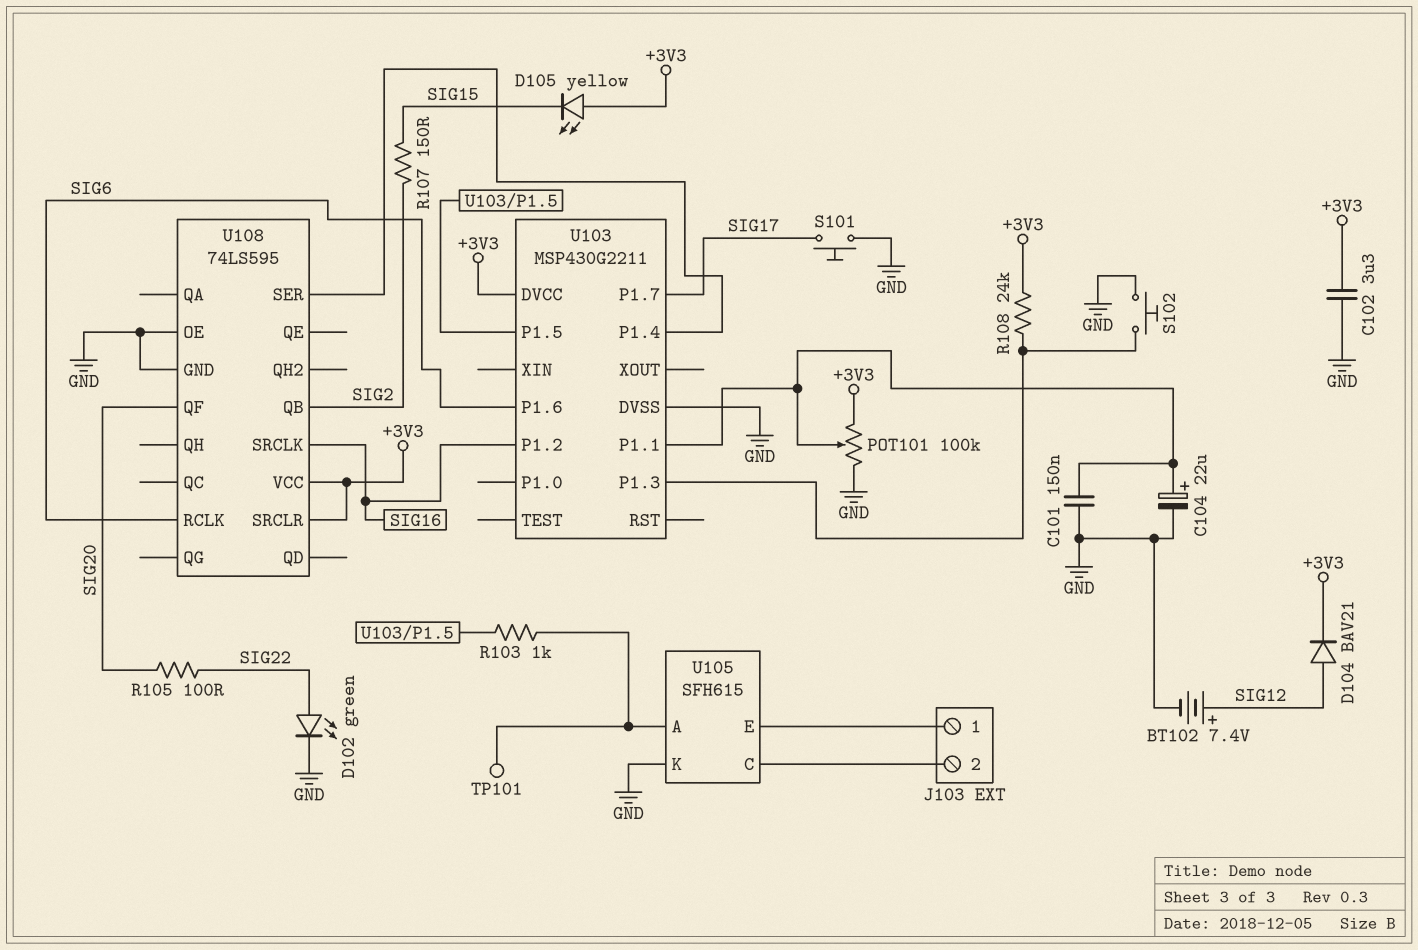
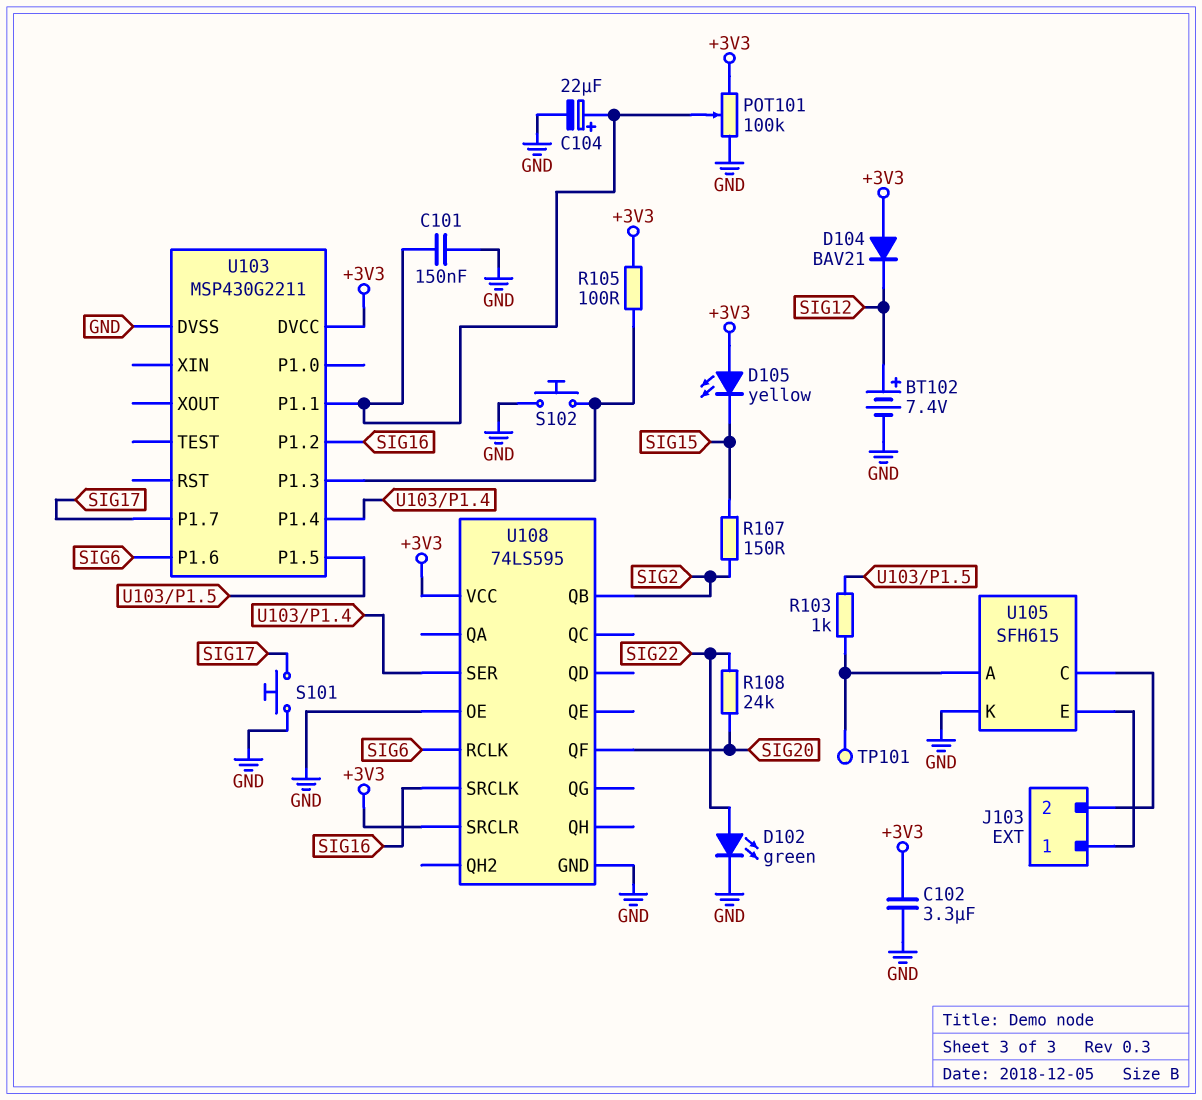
D104: diode BAV21 (A SIG12, K +3V3) -> diode BAV21 (A +3V3, K SIG12)
R105: 100 (SIG20, SIG22) -> 100 (+3V3, U103/P1.3)
R108: 24k (+3V3, U103/P1.3) -> 24k (SIG20, SIG22)

